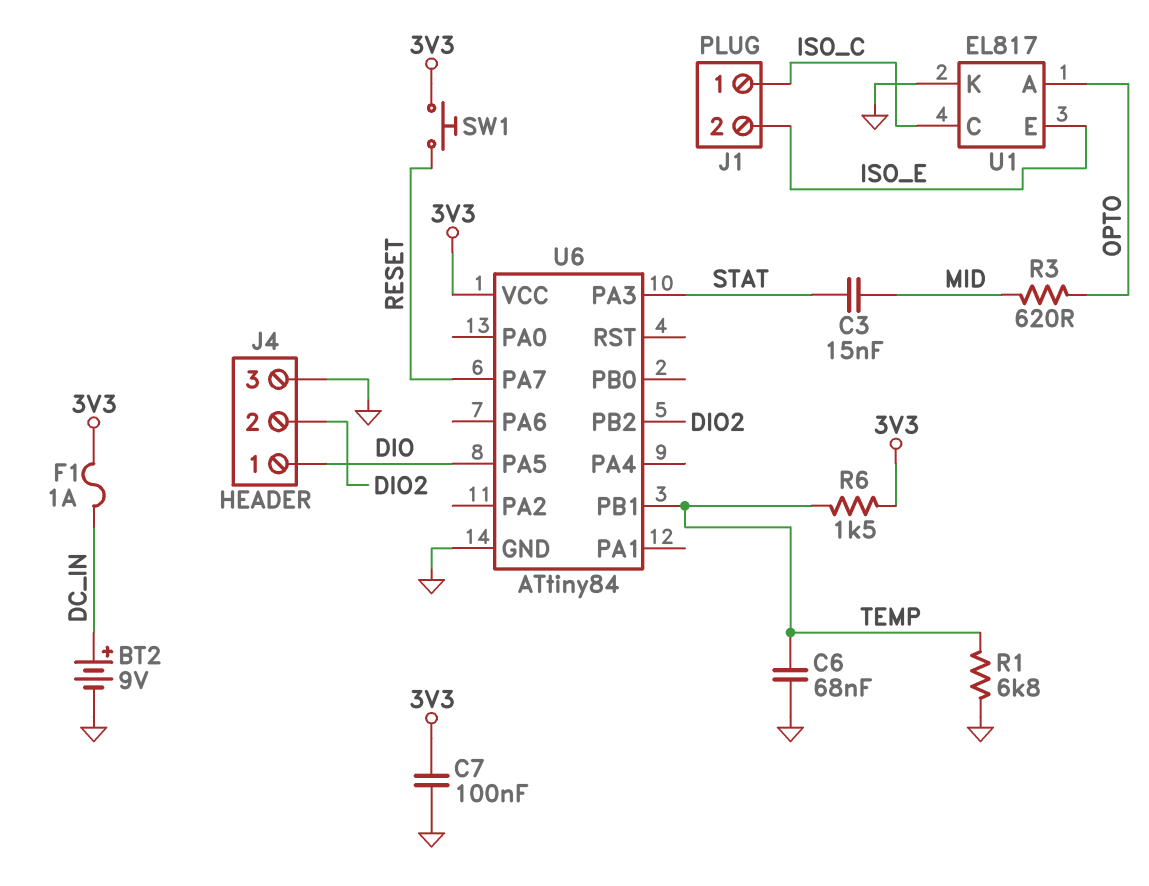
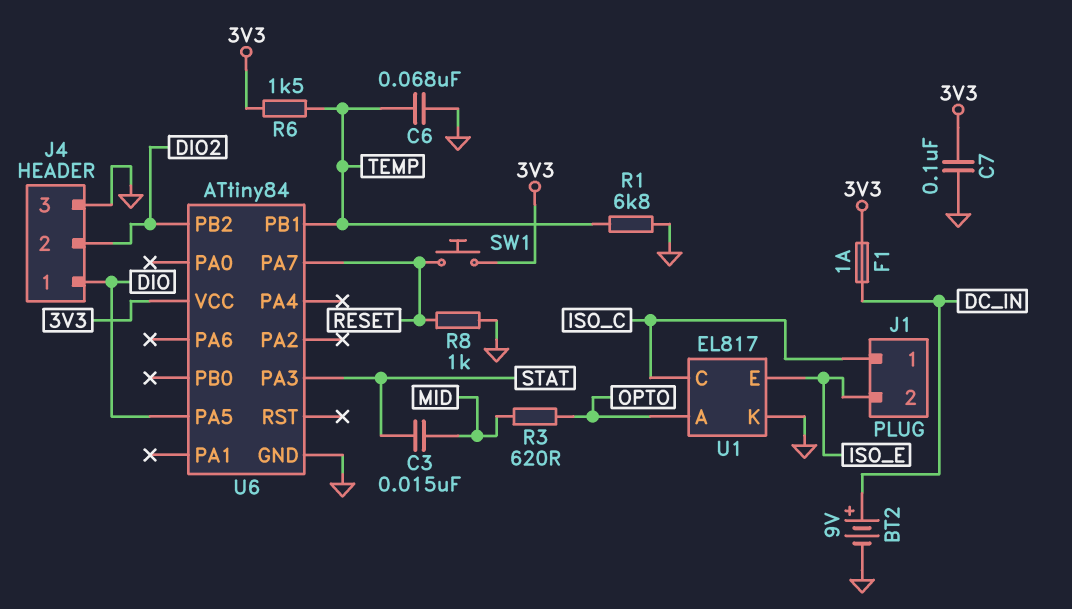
R8: none -> 1k (GND, RESET)

